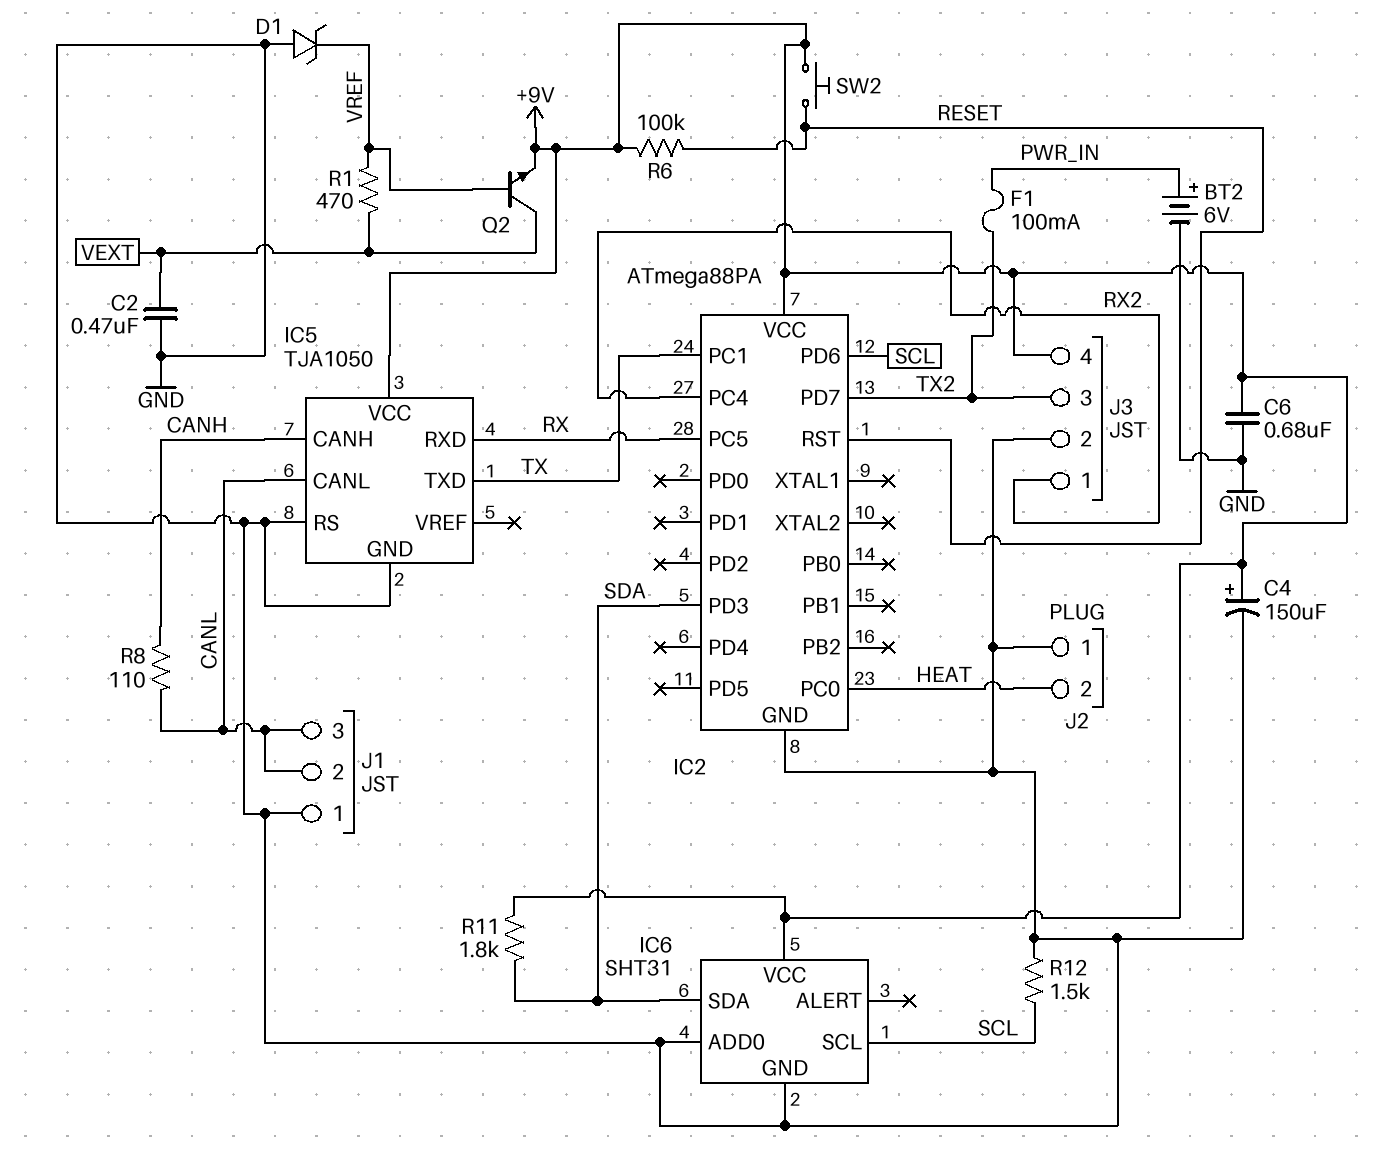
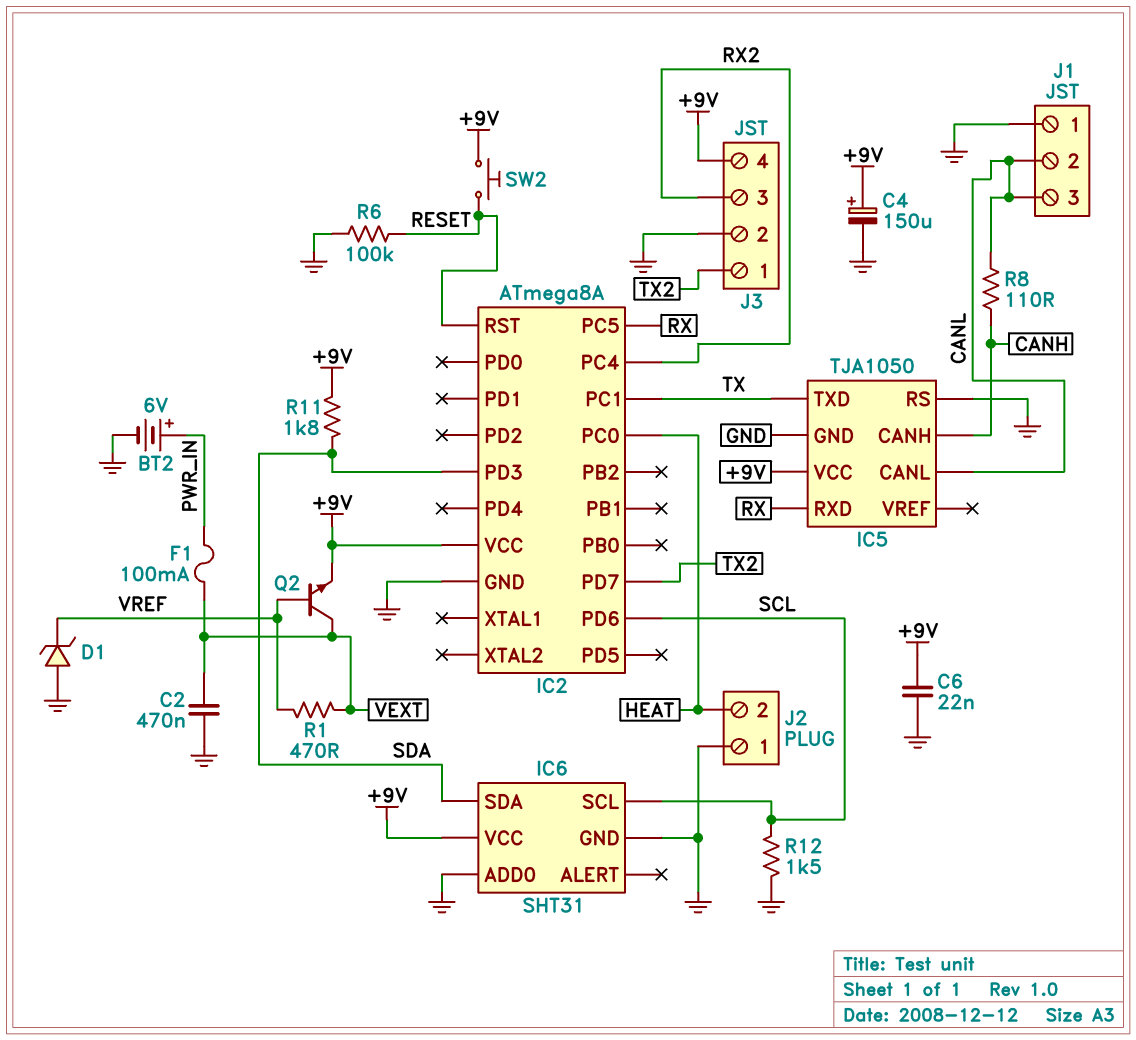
C6: 680nF (+9V, GND) -> 22nF (+9V, GND)
F1: 100mA (PWR_IN, TX2) -> 100mA (PWR_IN, VEXT)
IC2: ATmega88PA -> ATmega8A
J3 pin 1: RX2 -> TX2
J3 pin 3: TX2 -> RX2
R6: 100k (+9V, RESET) -> 100k (GND, RESET)

